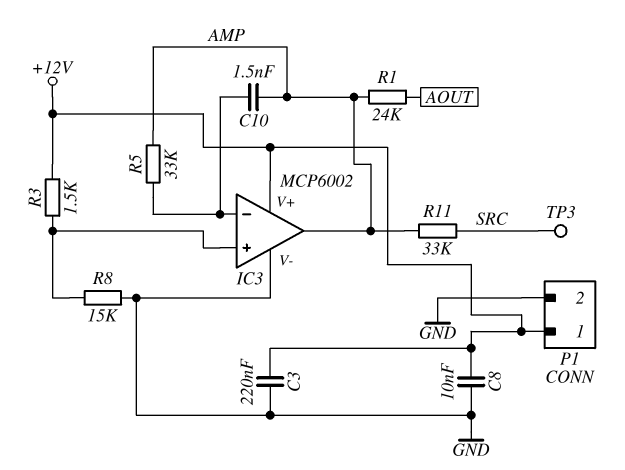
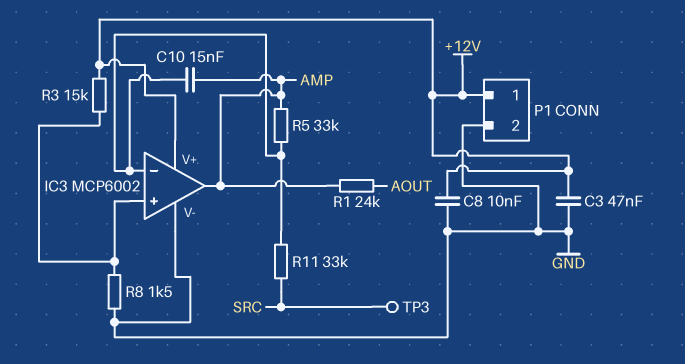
C3: 220nF (+12V, GND) -> 47nF (+12V, GND)
C10: 1.5nF (AMP, IC3/in-) -> 15nF (AMP, IC3/in-)
R3: 1.5k (+12V, IC3/in+) -> 15k (+12V, IC3/in+)
R8: 15k (GND, IC3/in+) -> 1.5k (GND, IC3/in+)
R11: 33k (AMP, SRC) -> 33k (IC3/in-, SRC)

